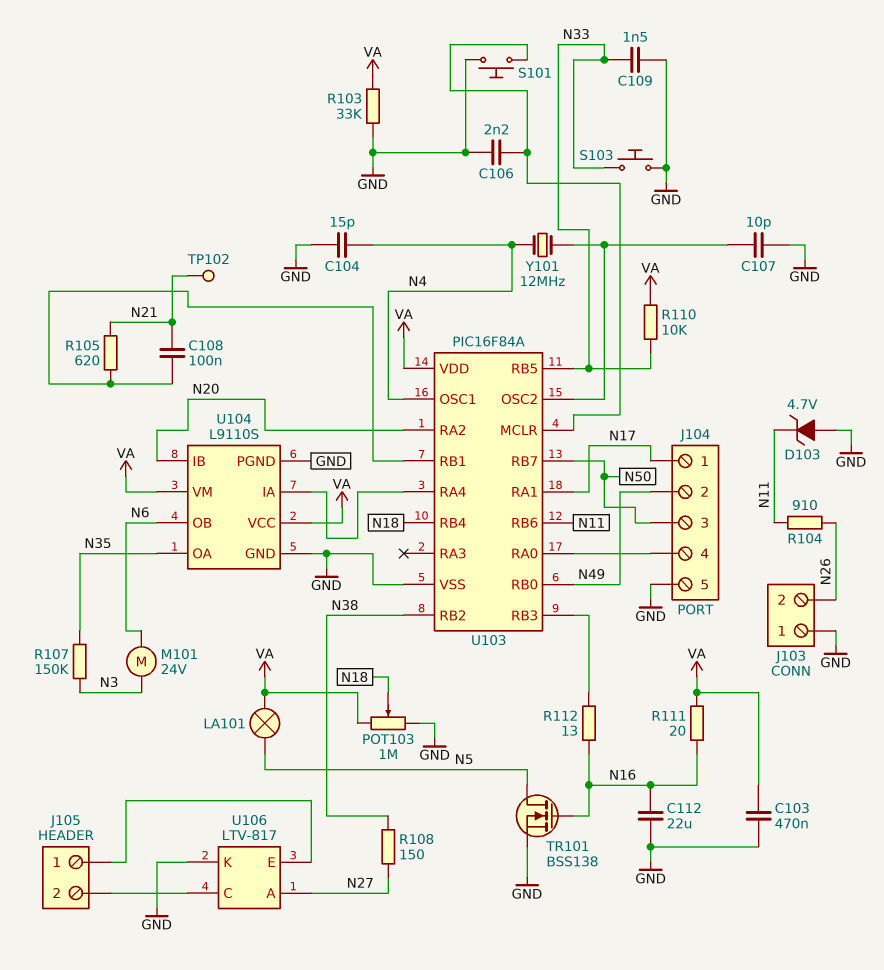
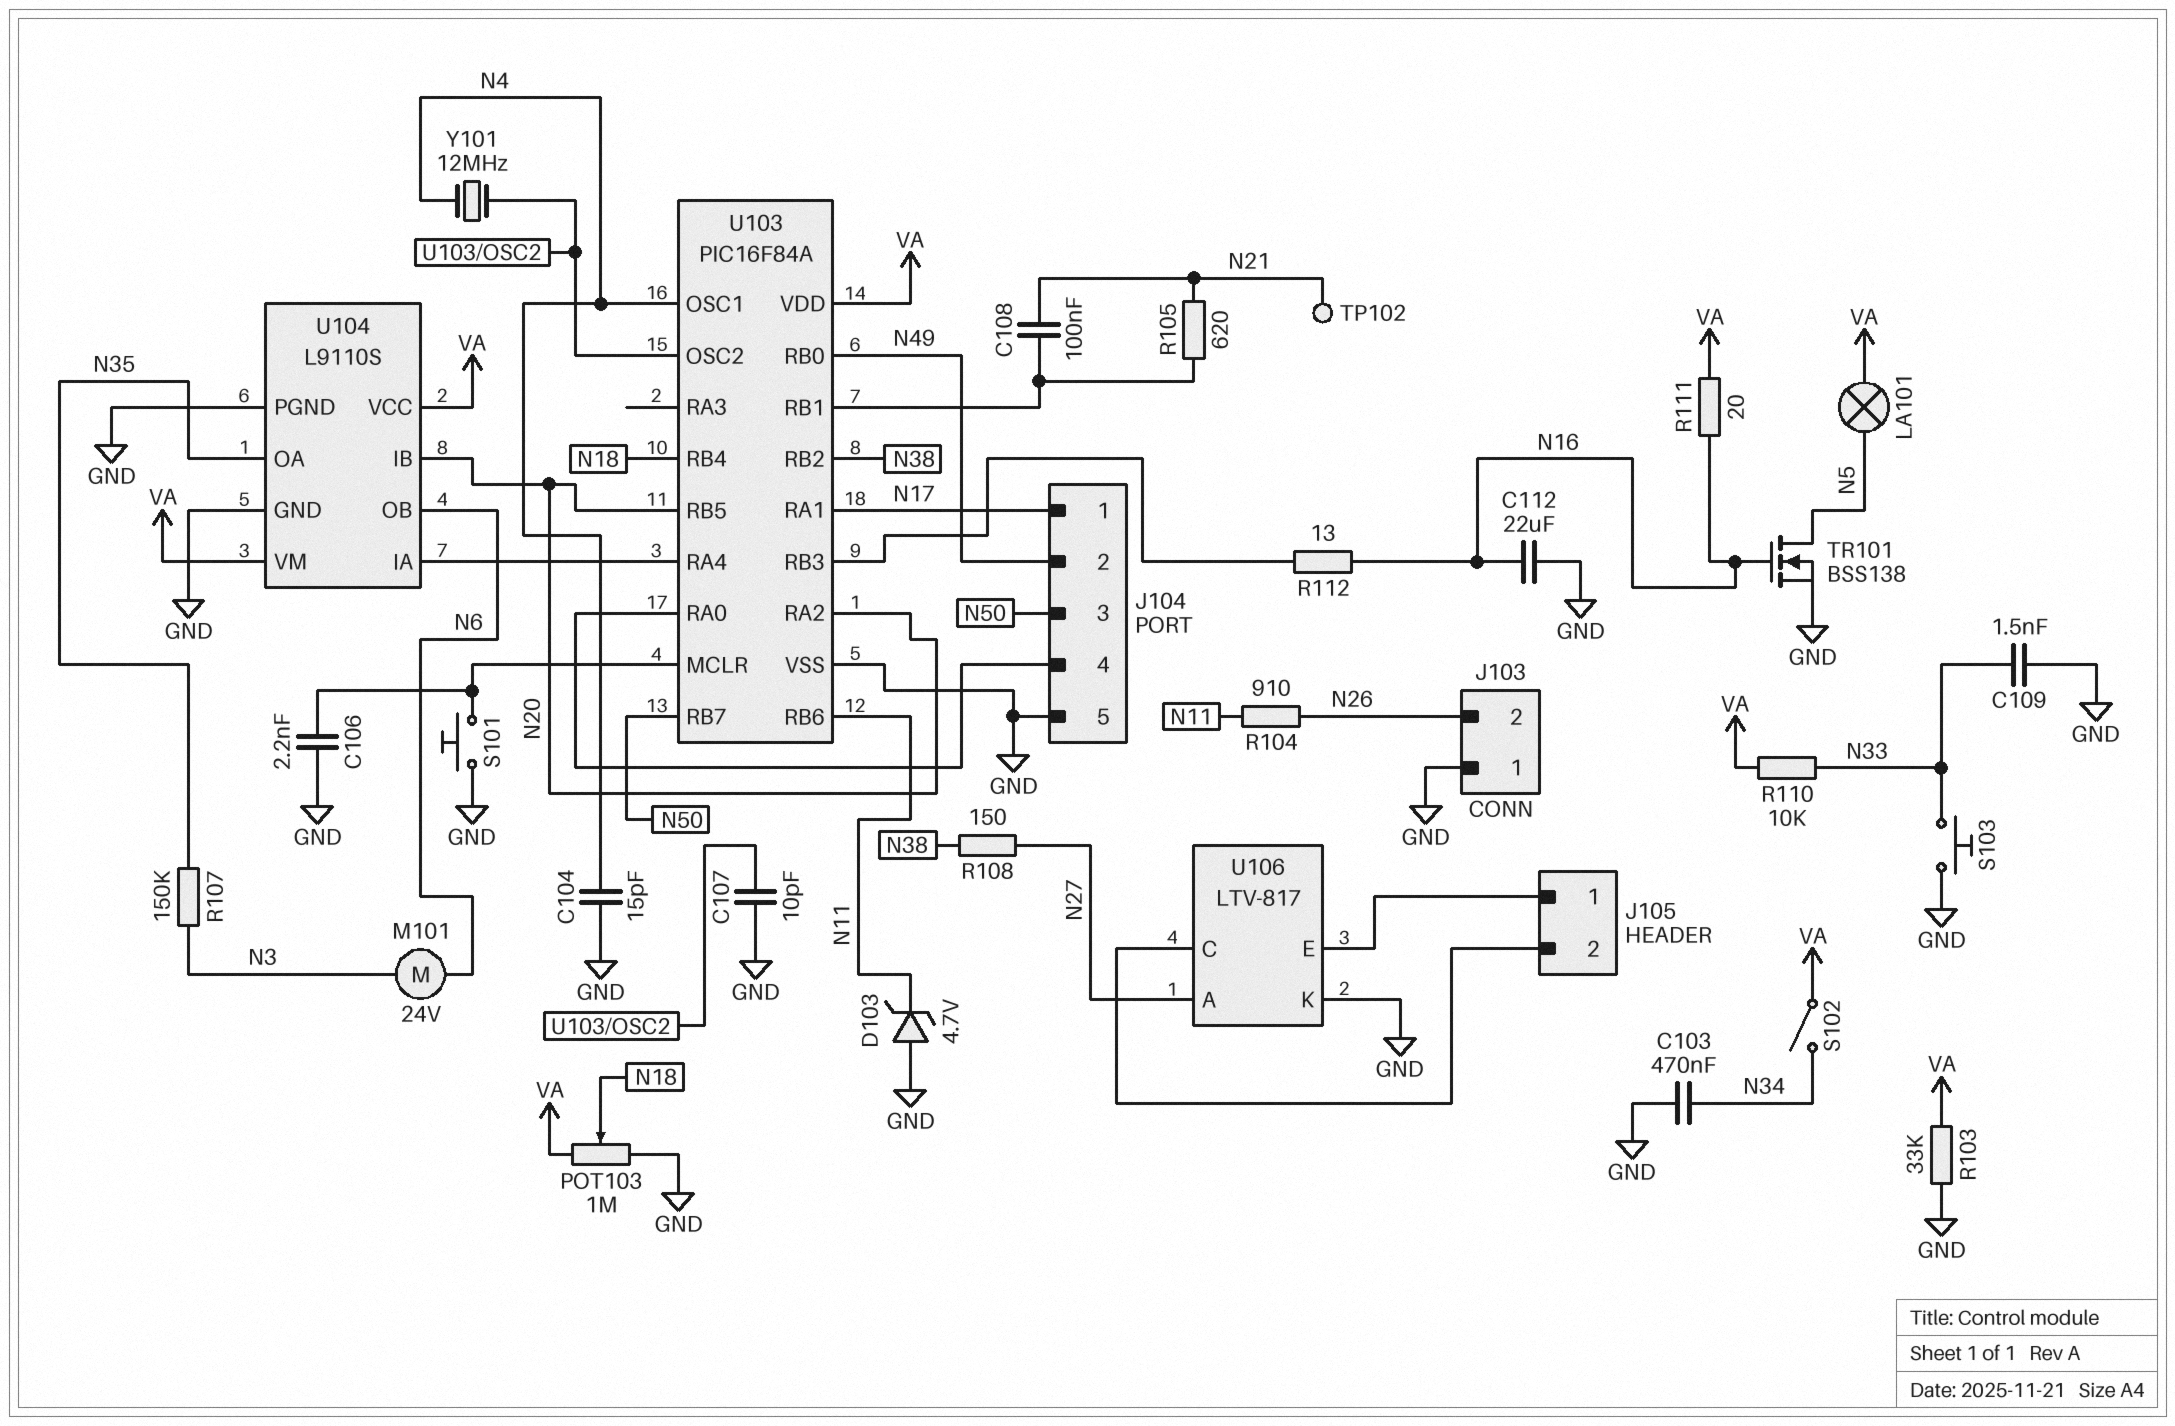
C103: 470nF (GND, VA) -> 470nF (GND, N34)
S102: none -> switch (N34, VA)
U103 pin RB5: N33 -> N20

